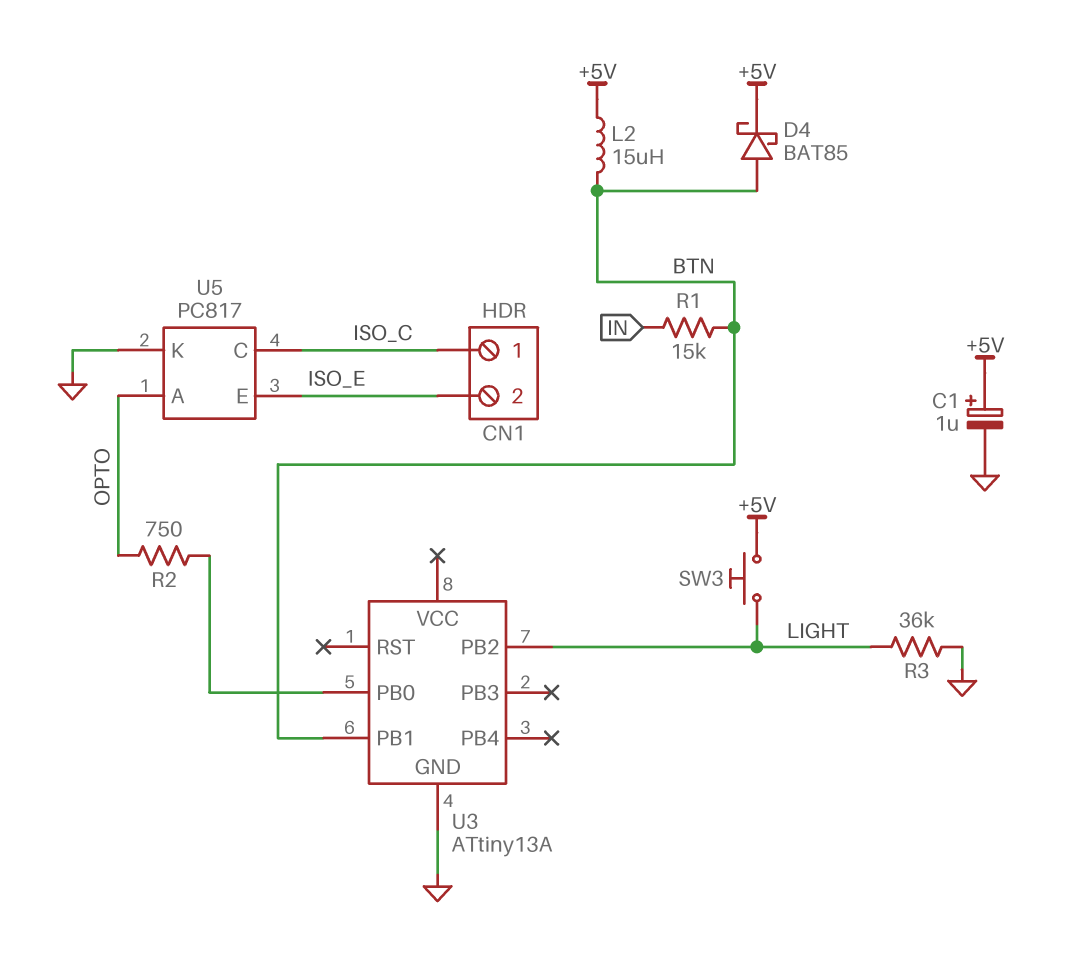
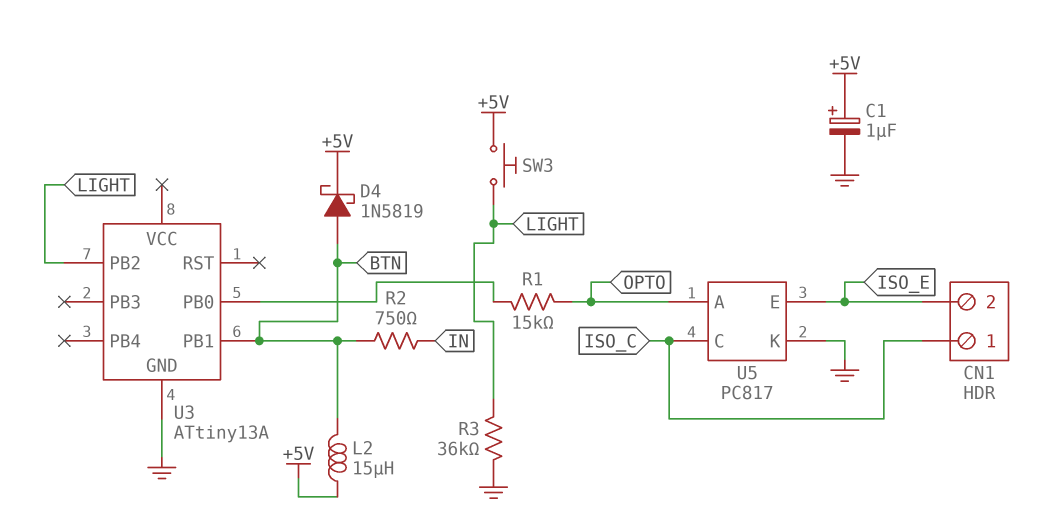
D4: schottky BAT85 (A BTN, K +5V) -> schottky 1N5819 (A BTN, K +5V)
R1: 15k (BTN, IN) -> 15k (OPTO, U3/PB0)
R2: 750 (OPTO, U3/PB0) -> 750 (BTN, IN)

